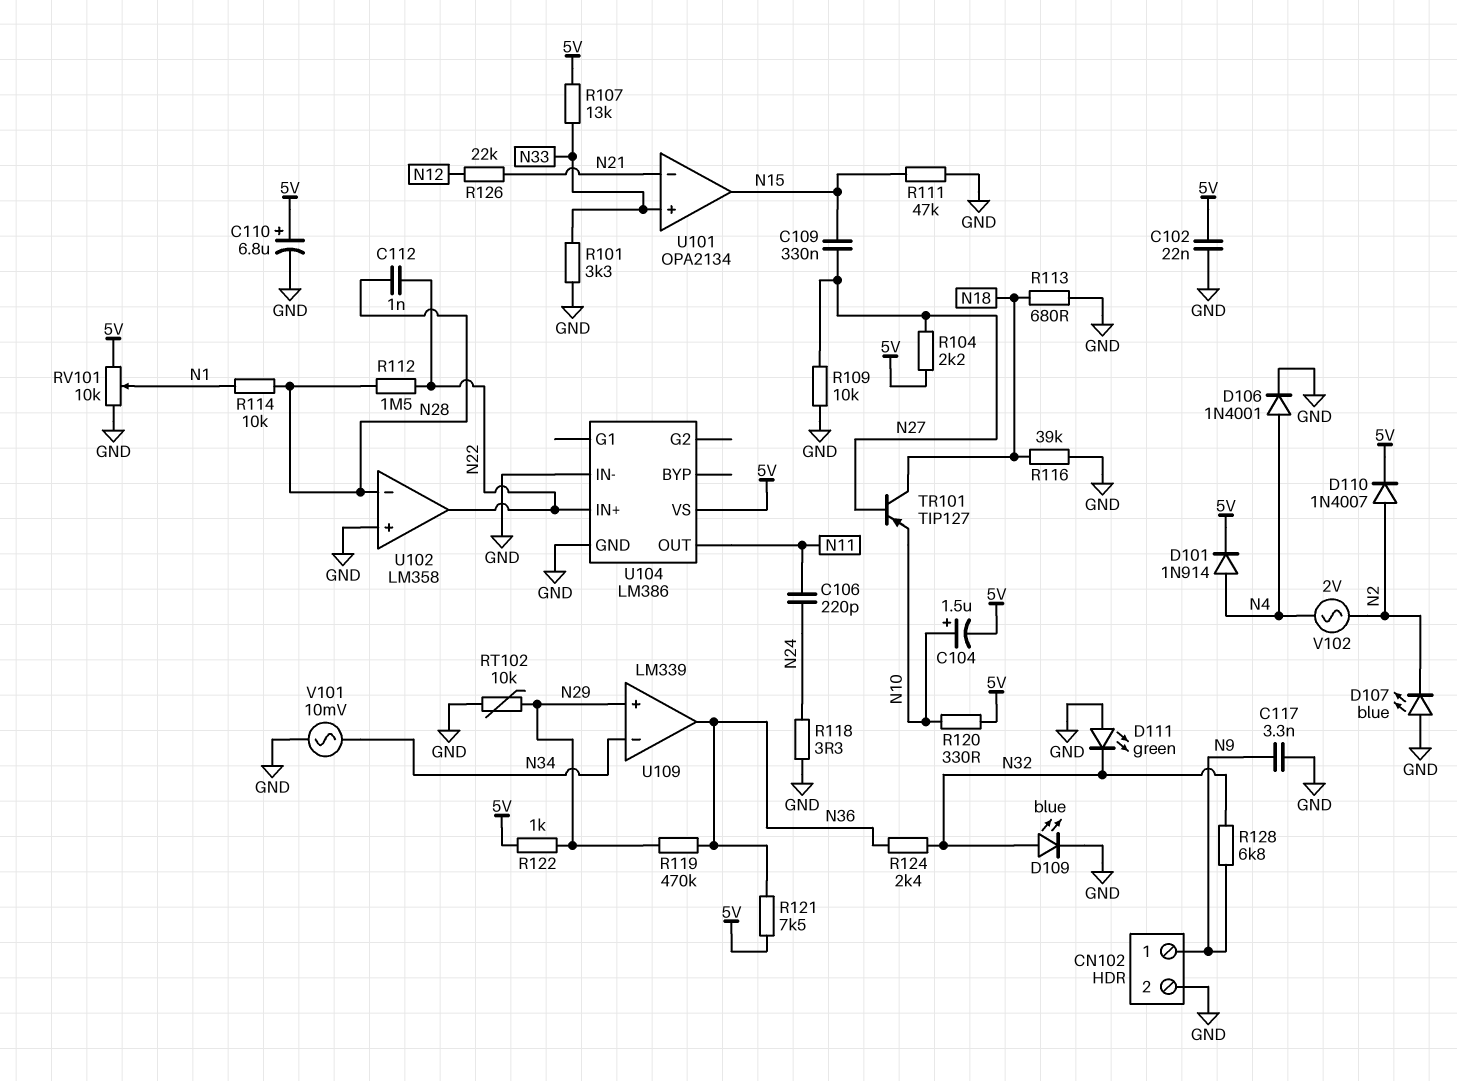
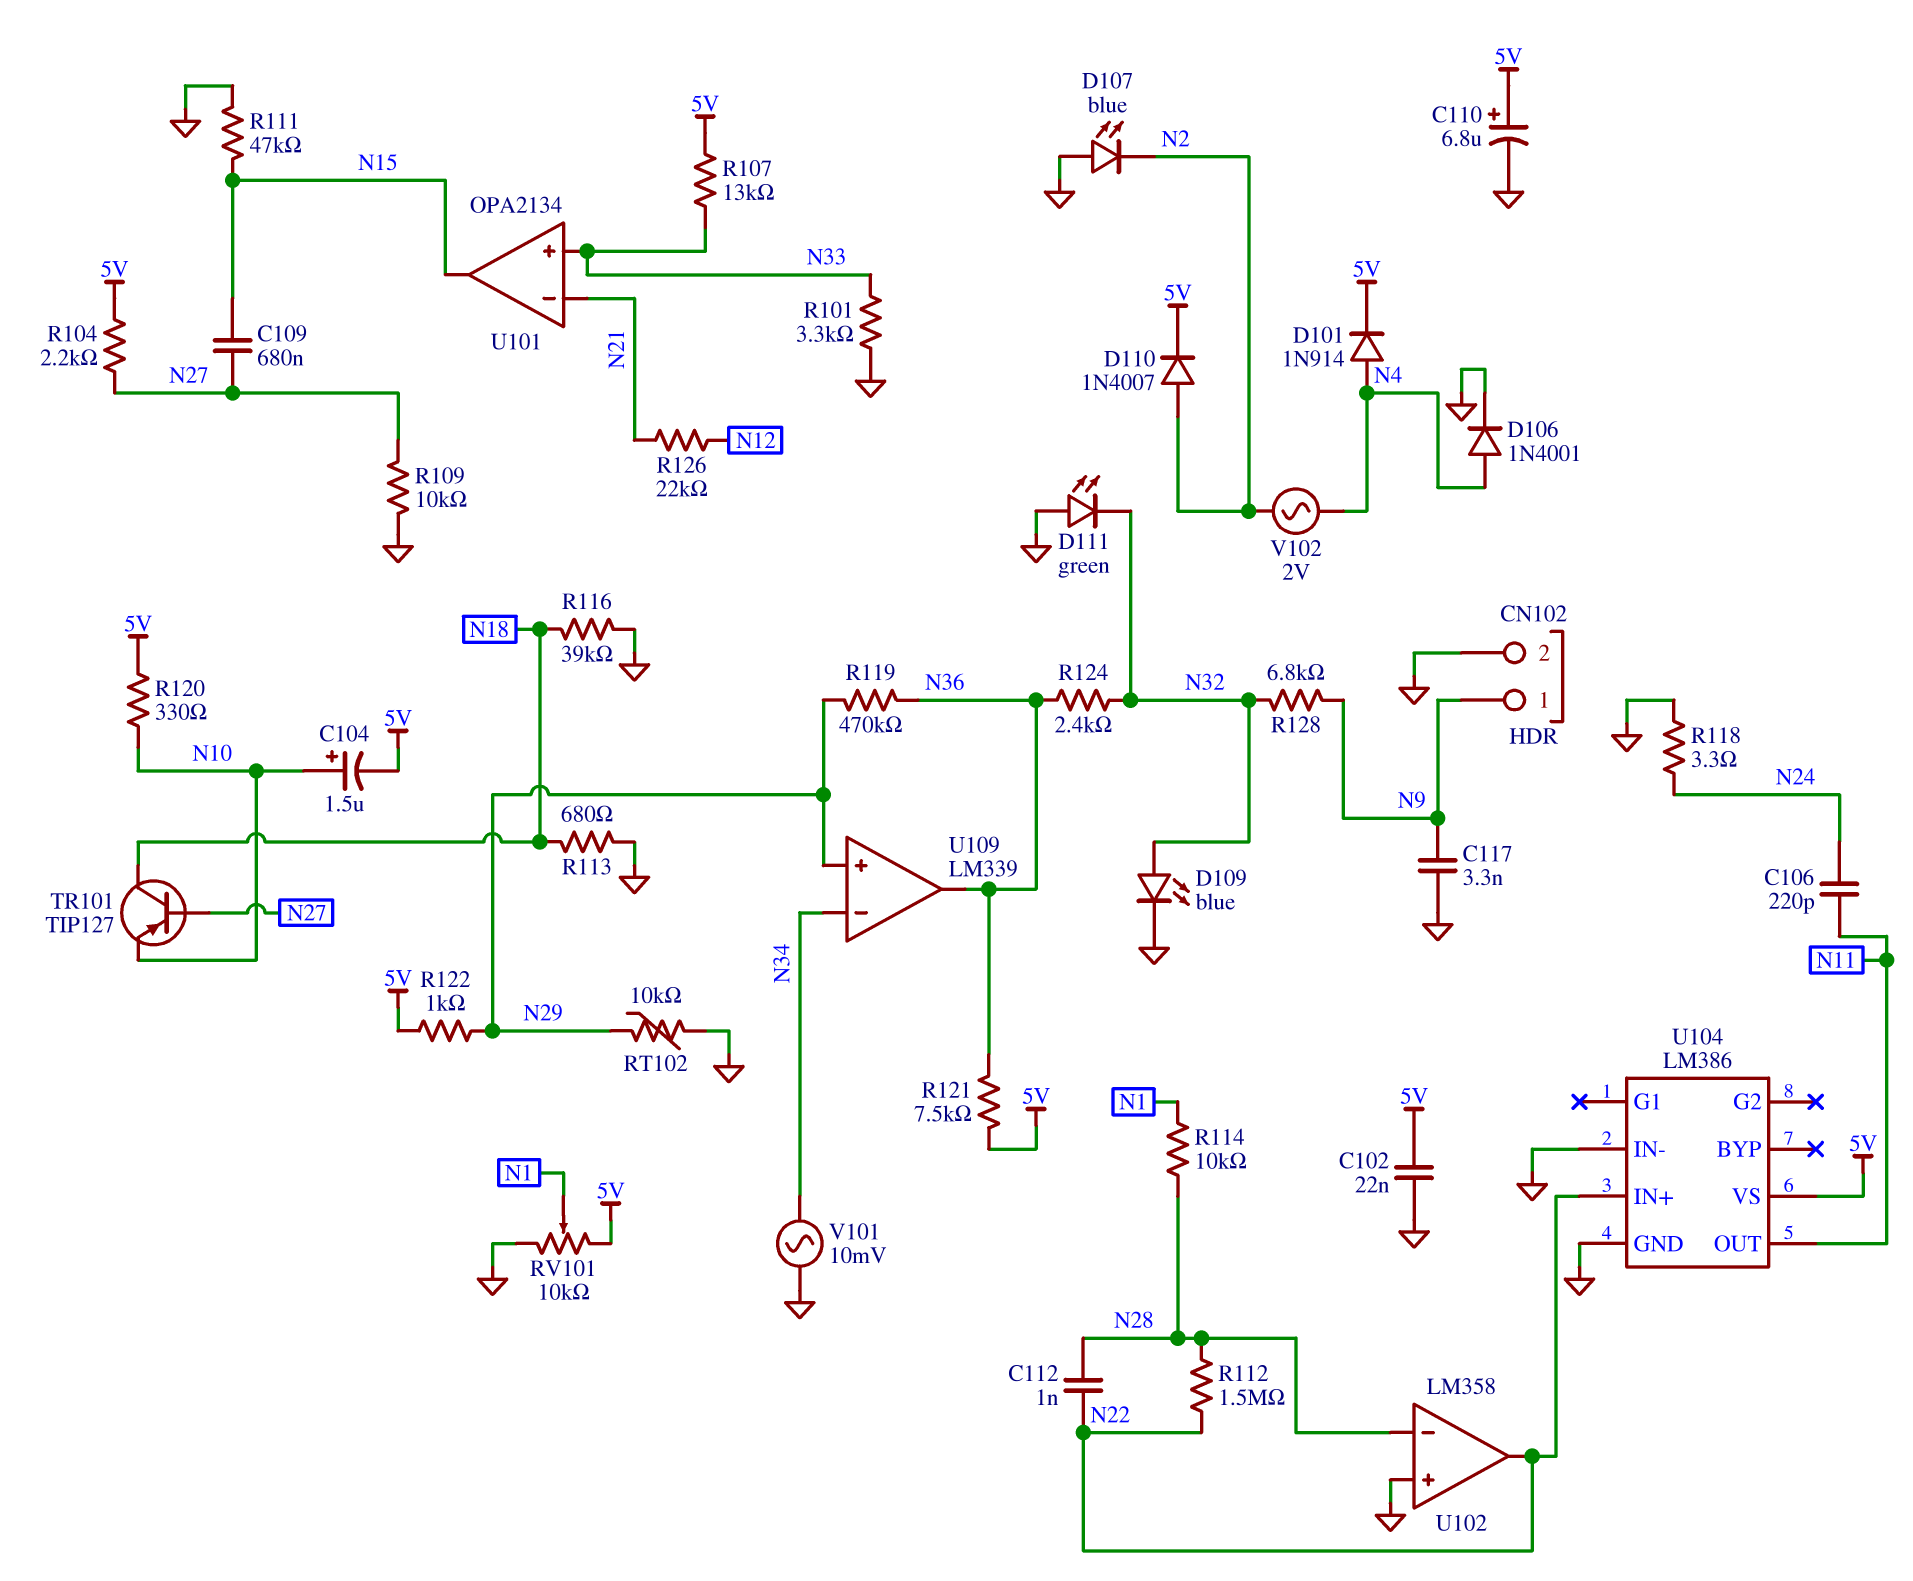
C109: 330nF (N15, N27) -> 680nF (N15, N27)

